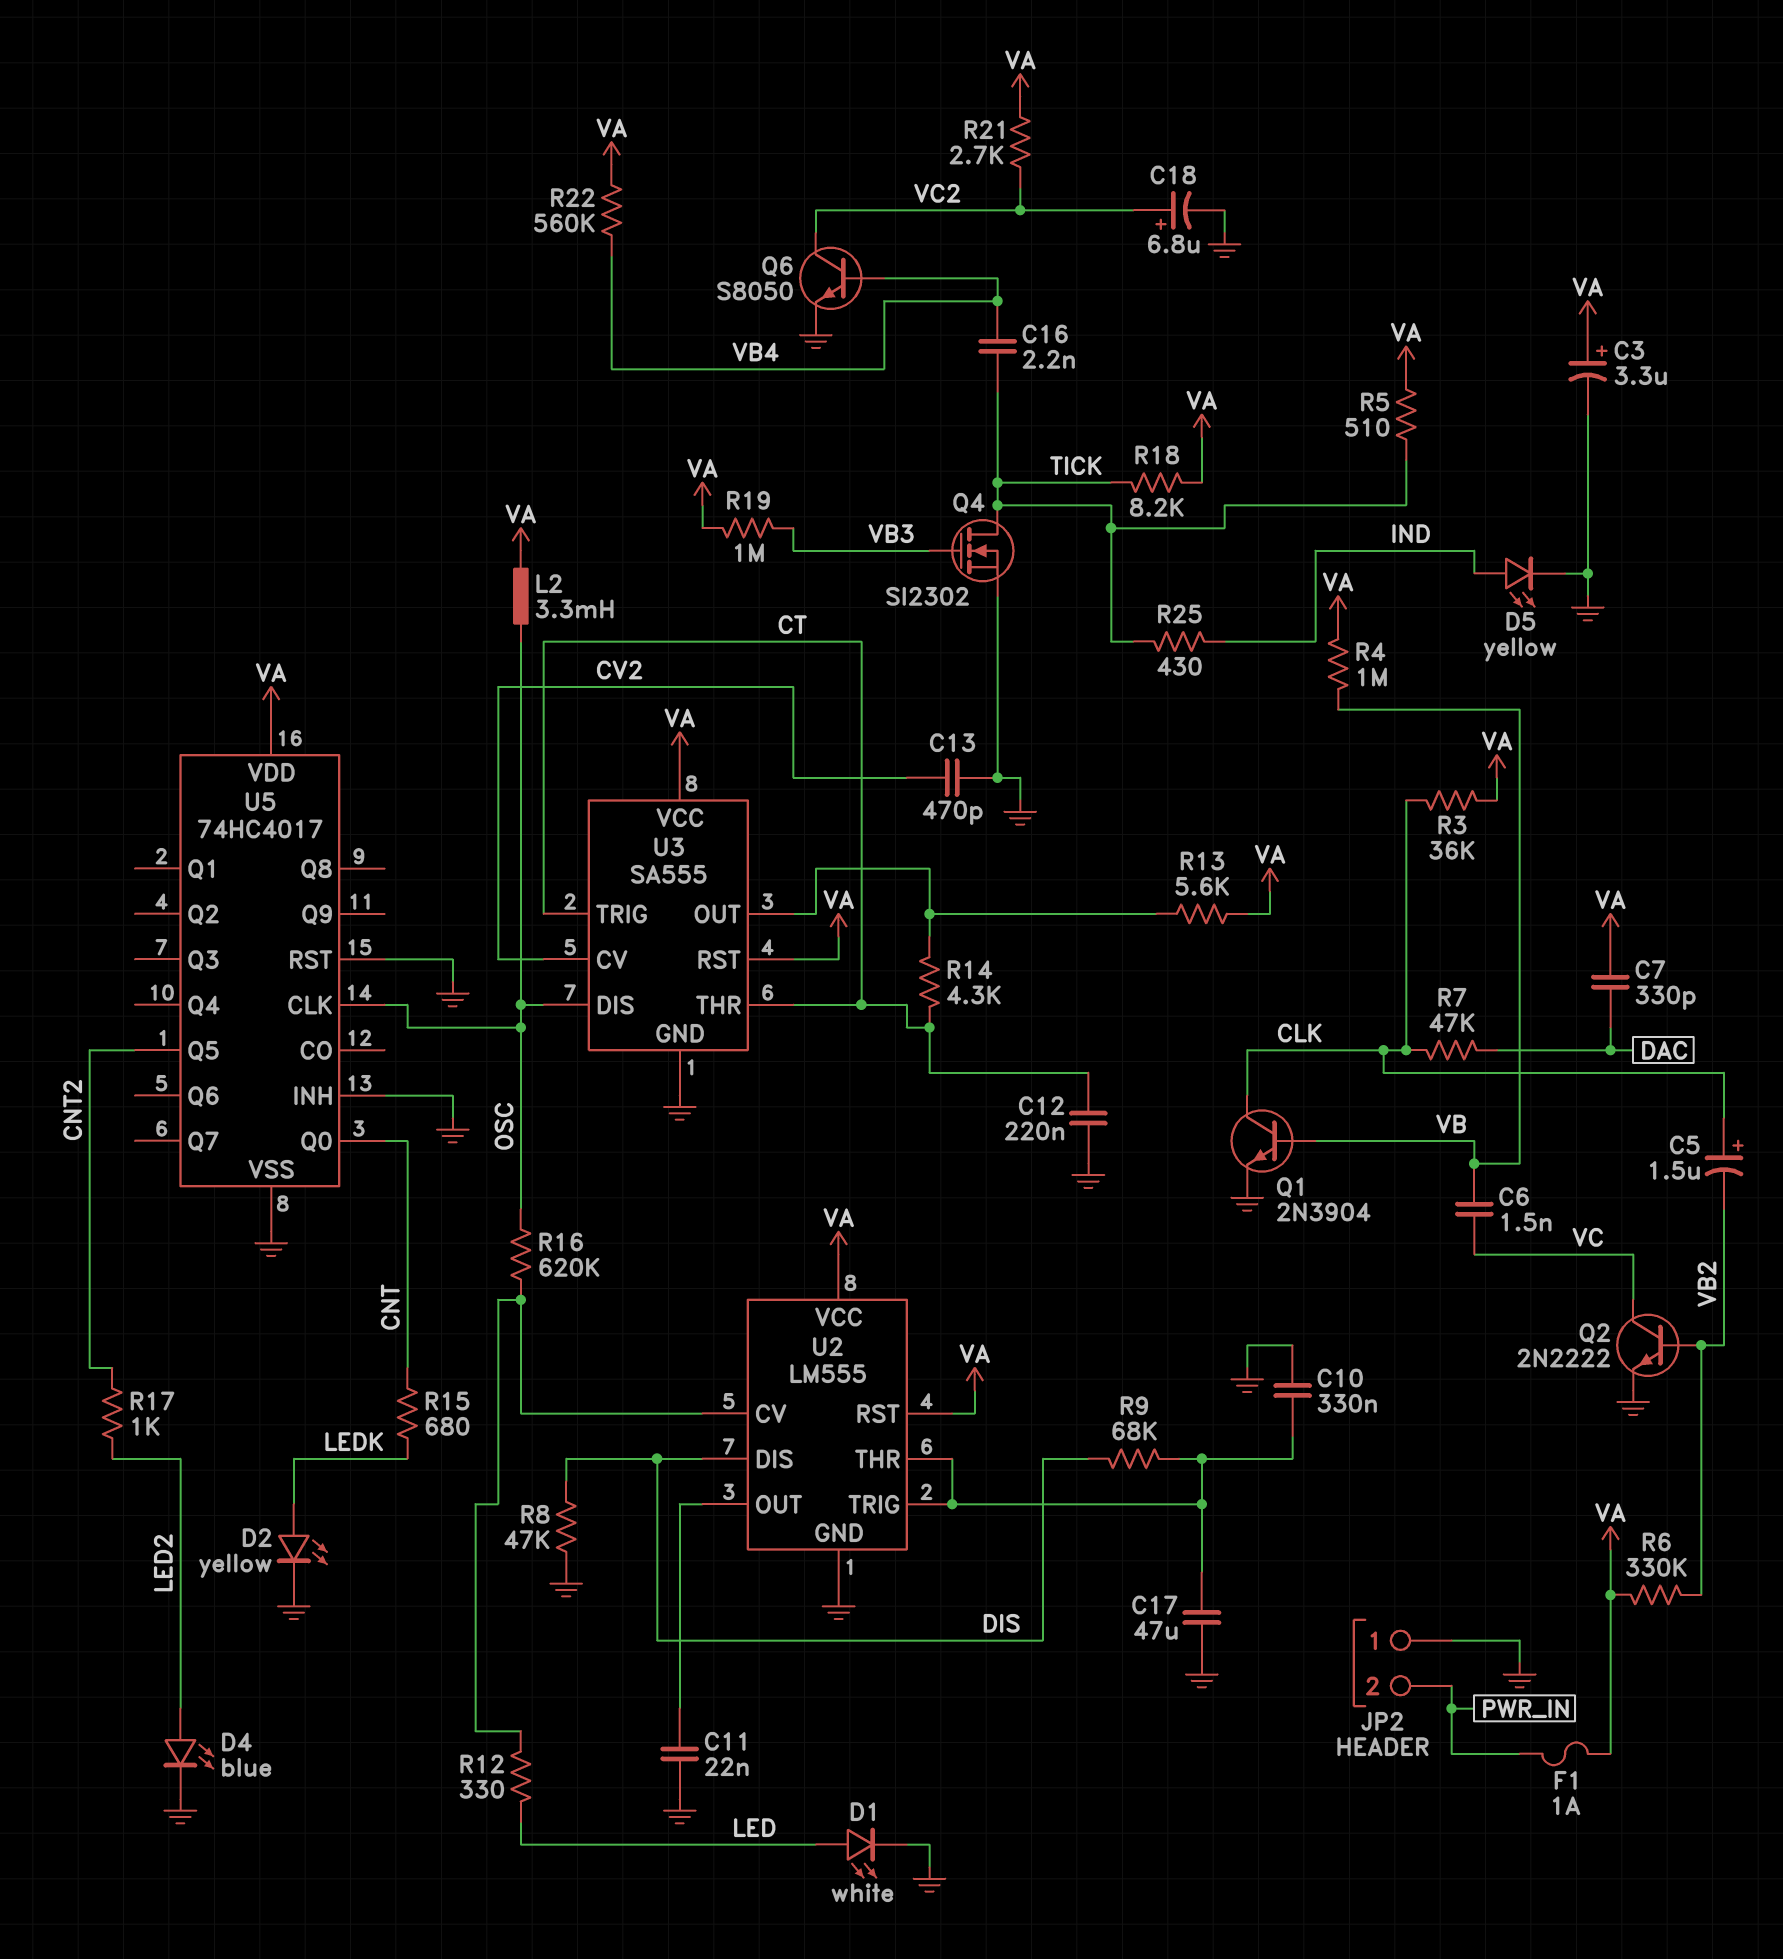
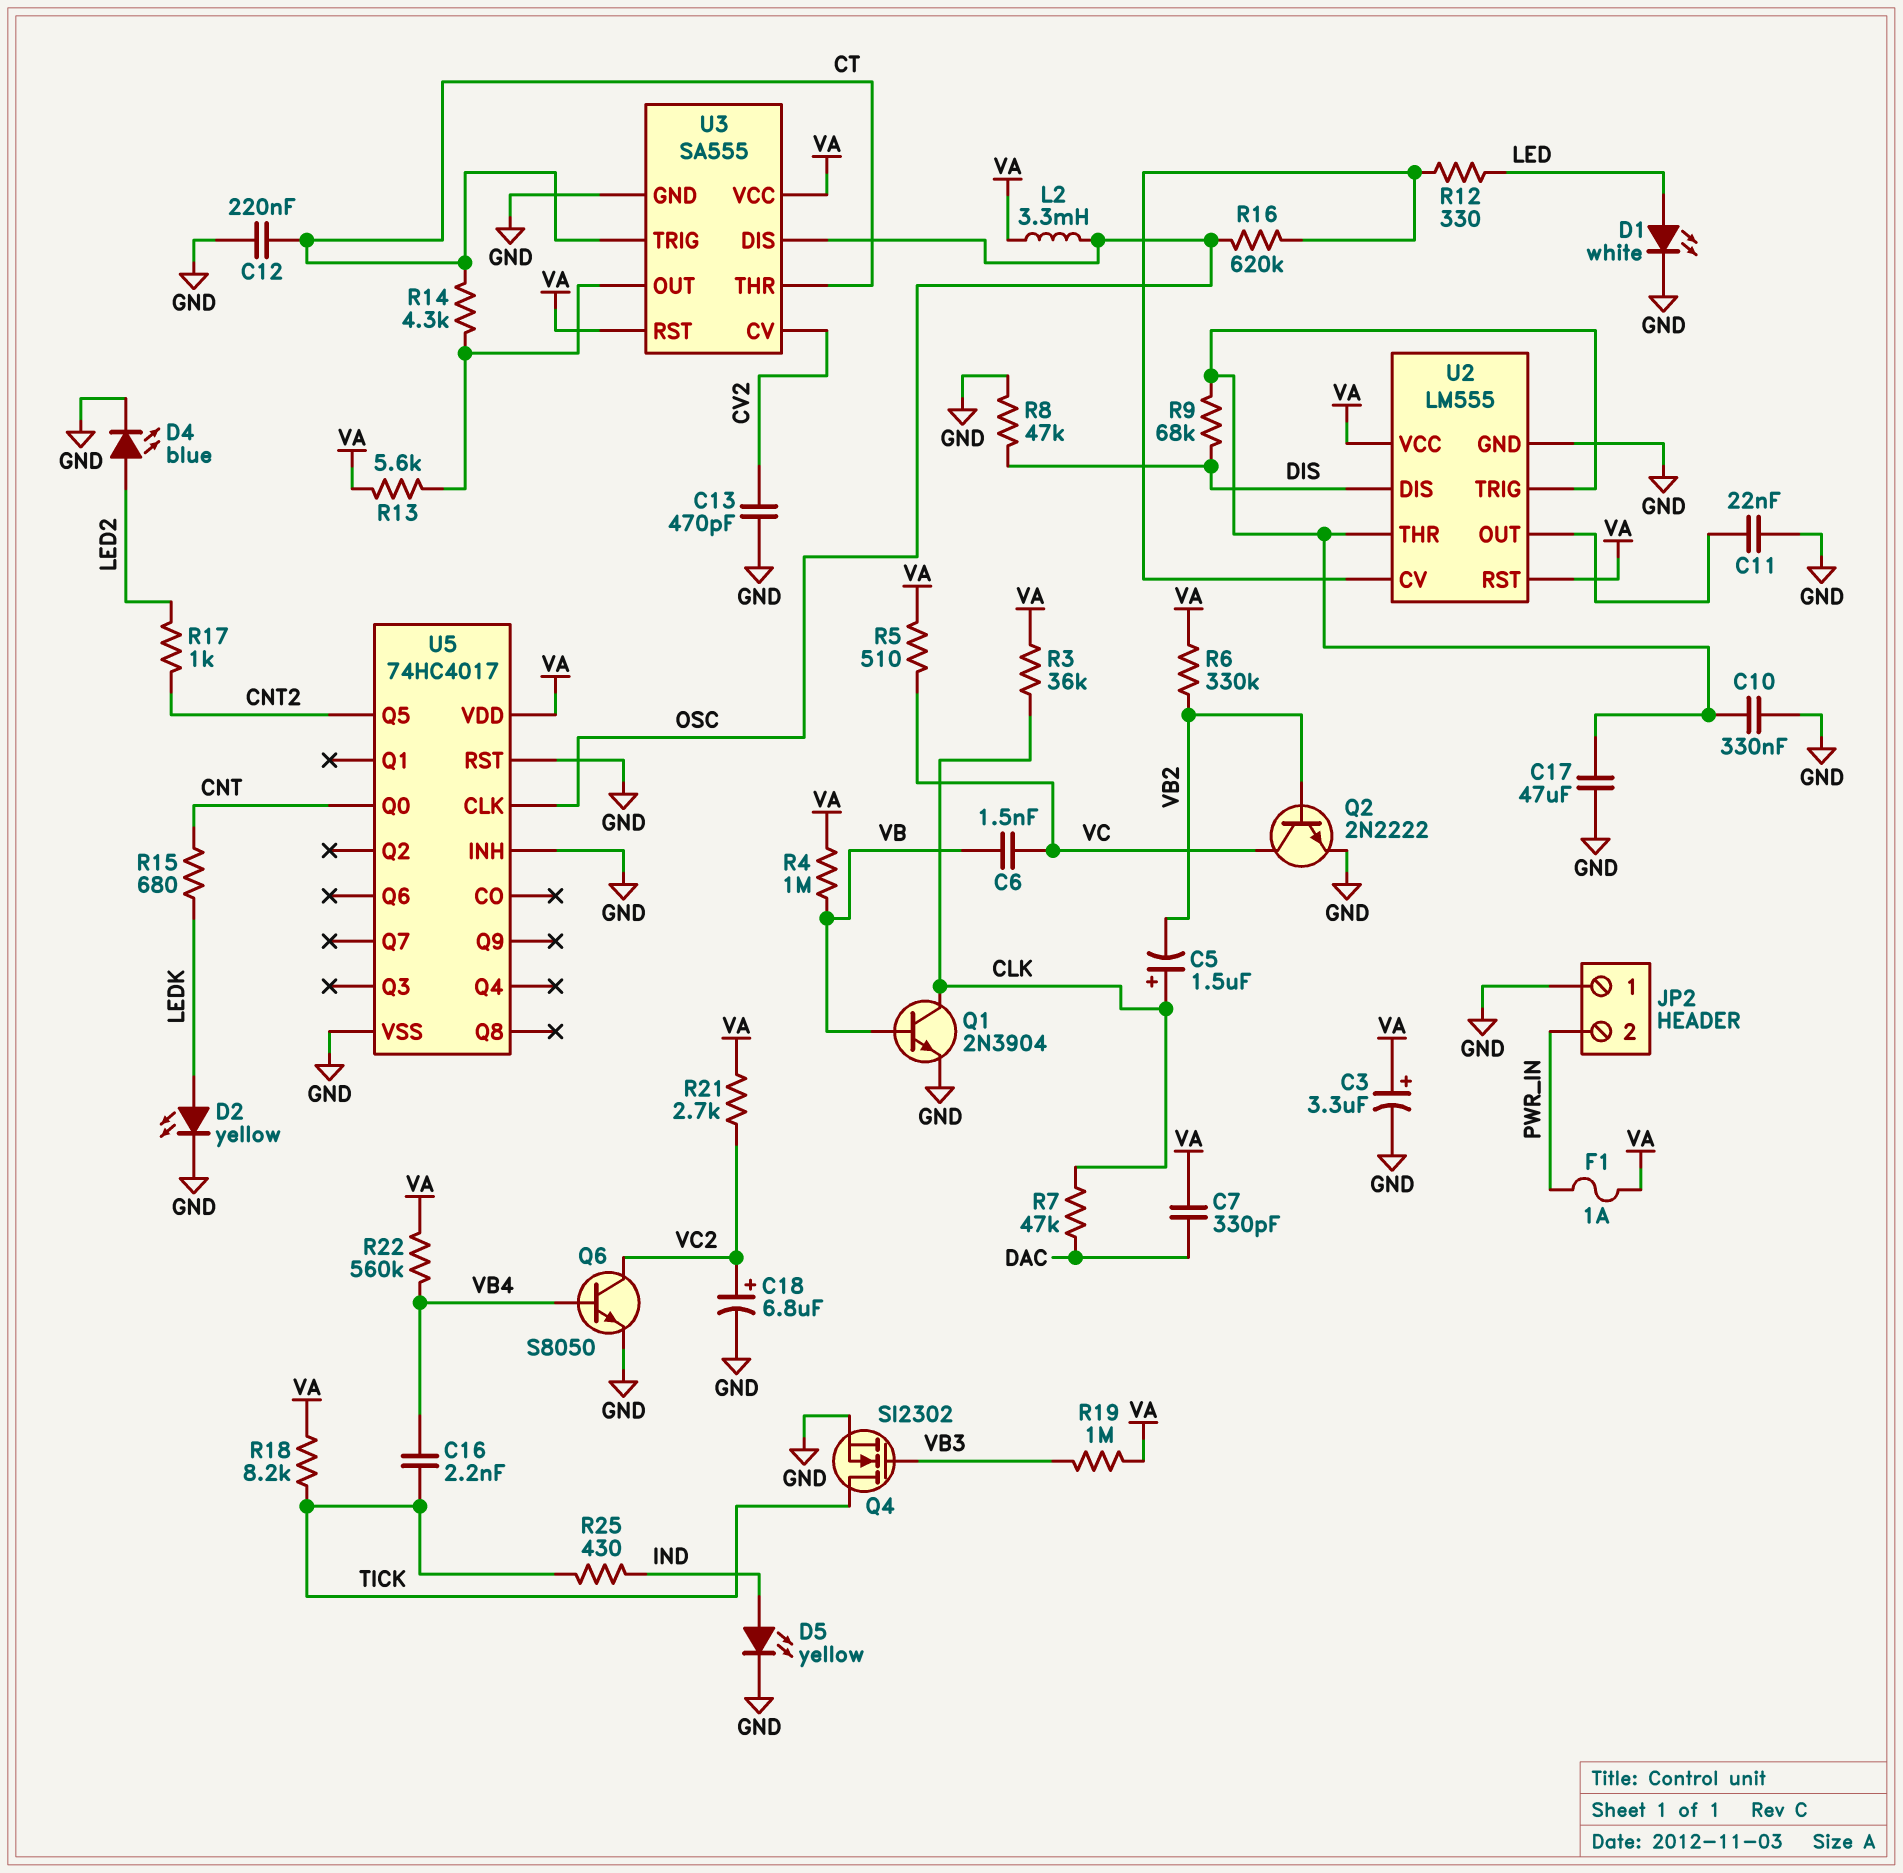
R5: 510 (TICK, VA) -> 510 (VA, VC)

